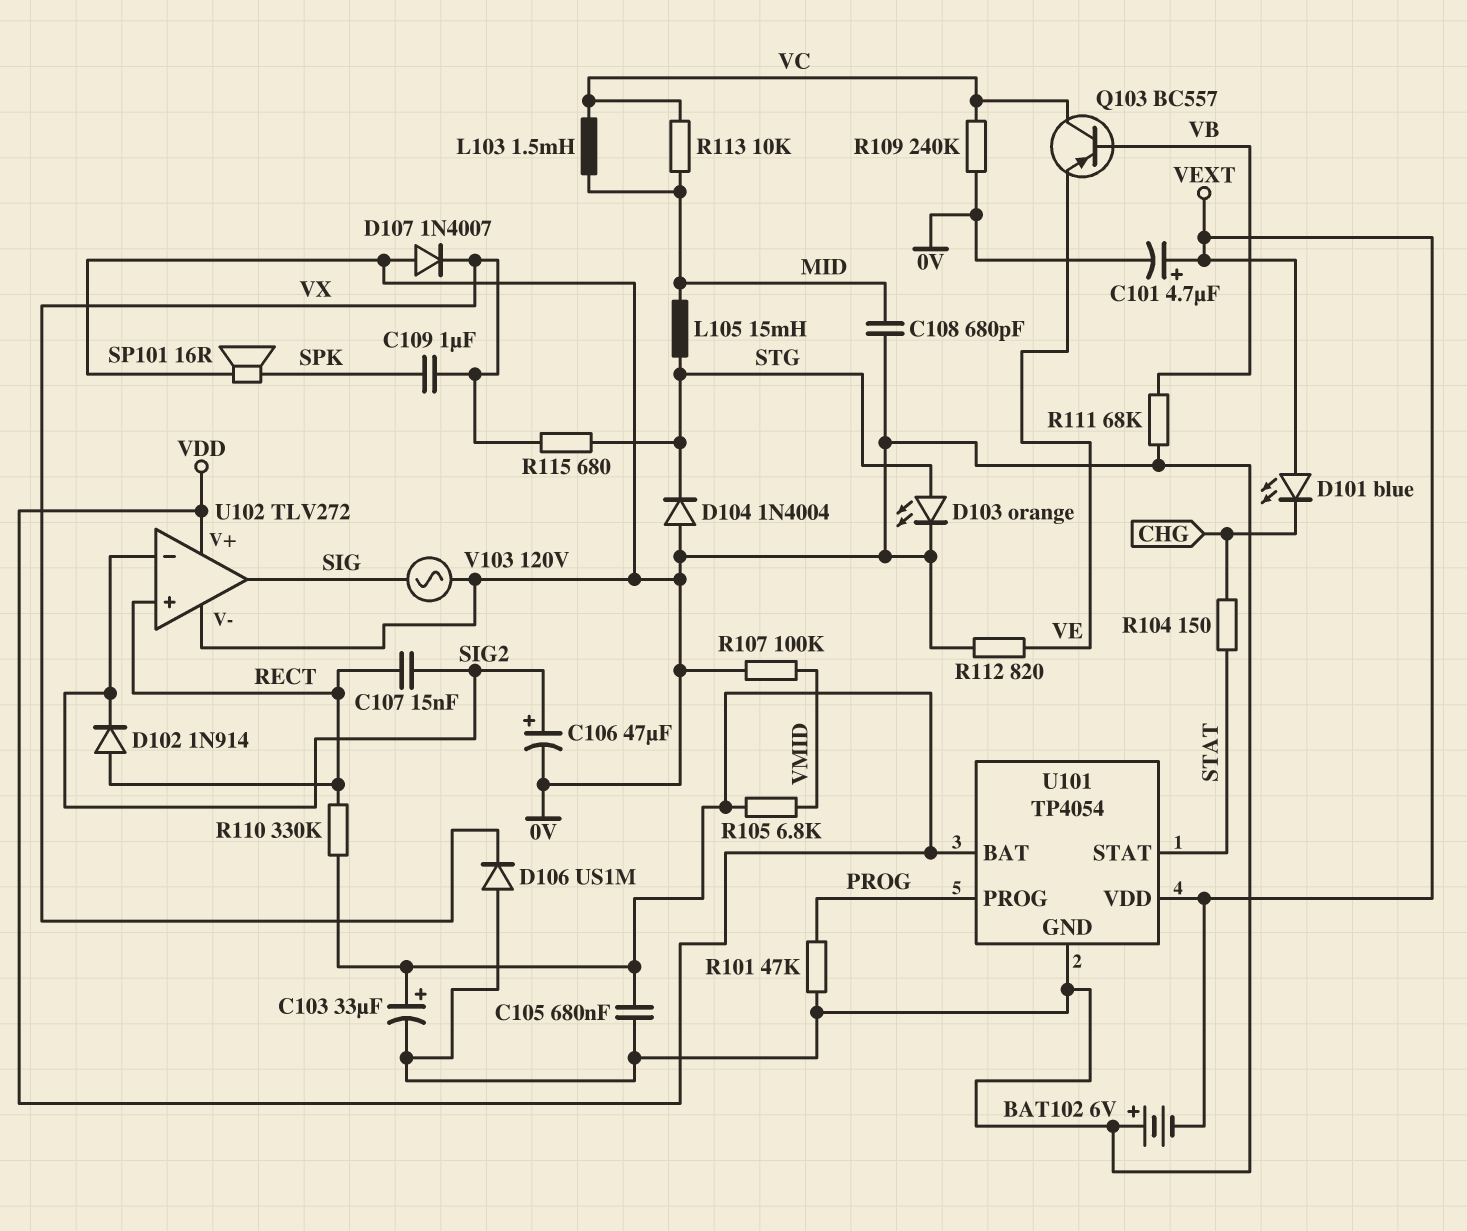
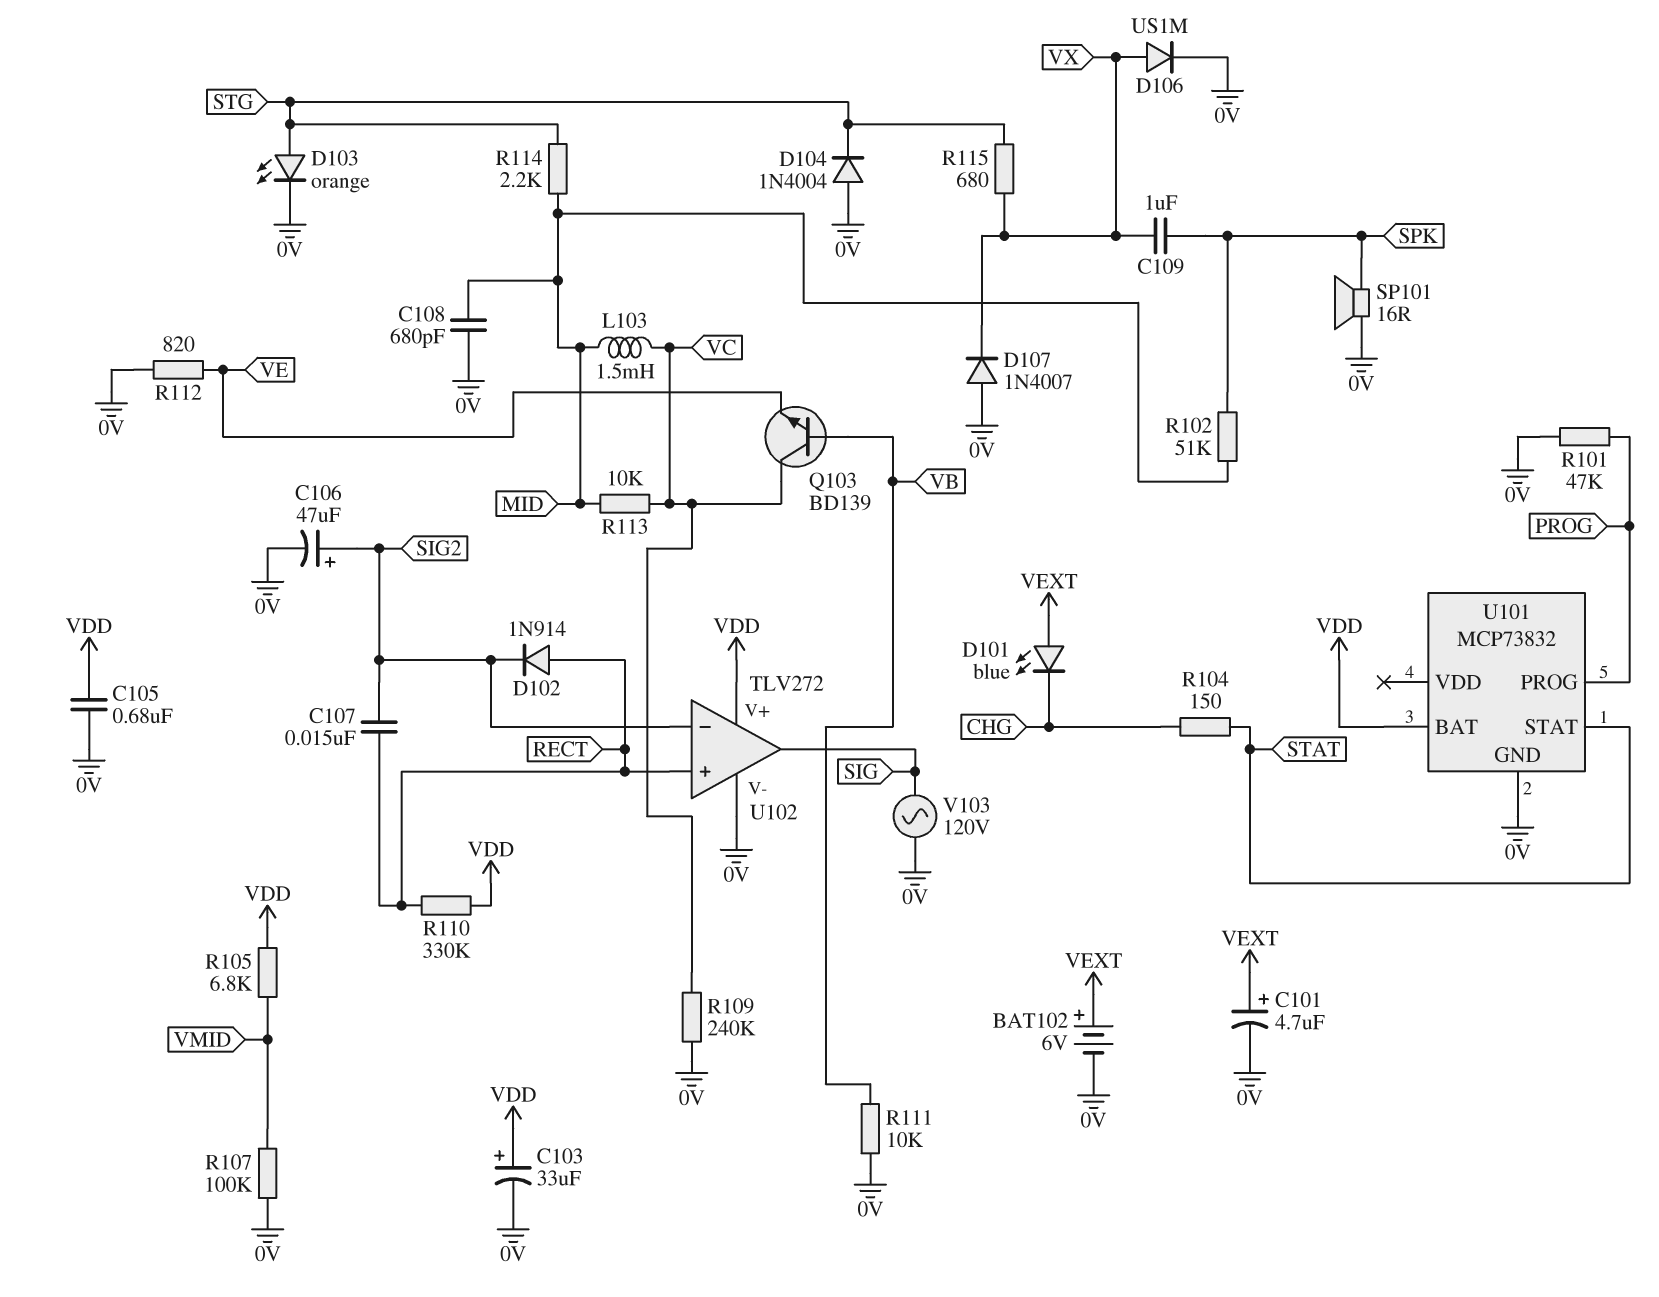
BAT102: 6V (plus 0V, minus VEXT) -> 6V (plus VEXT, minus 0V)
D106: diode US1M (A 0V, K VX) -> diode US1M (A VX, K 0V)
L105: 15mH (MID, STG) -> none
Q103: PNP BC557 (B VB, C VC, E VE) -> NPN BD139 (B VB, C VC, E VE)
R102: none -> 51k (MID, SPK)
R111: 68k (0V, VB) -> 10k (0V, VB)
R114: none -> 2.2k (MID, STG)
U101: TP4054 -> MCP73832
U101 pin VDD: VEXT -> none

